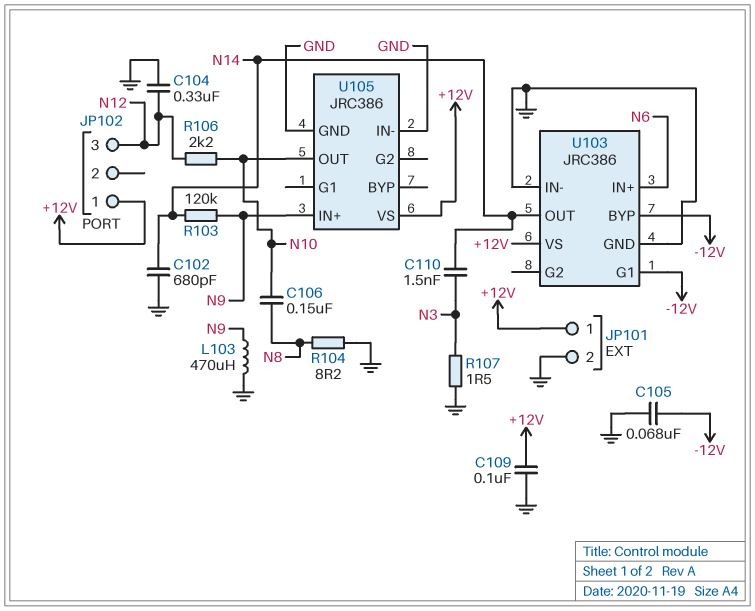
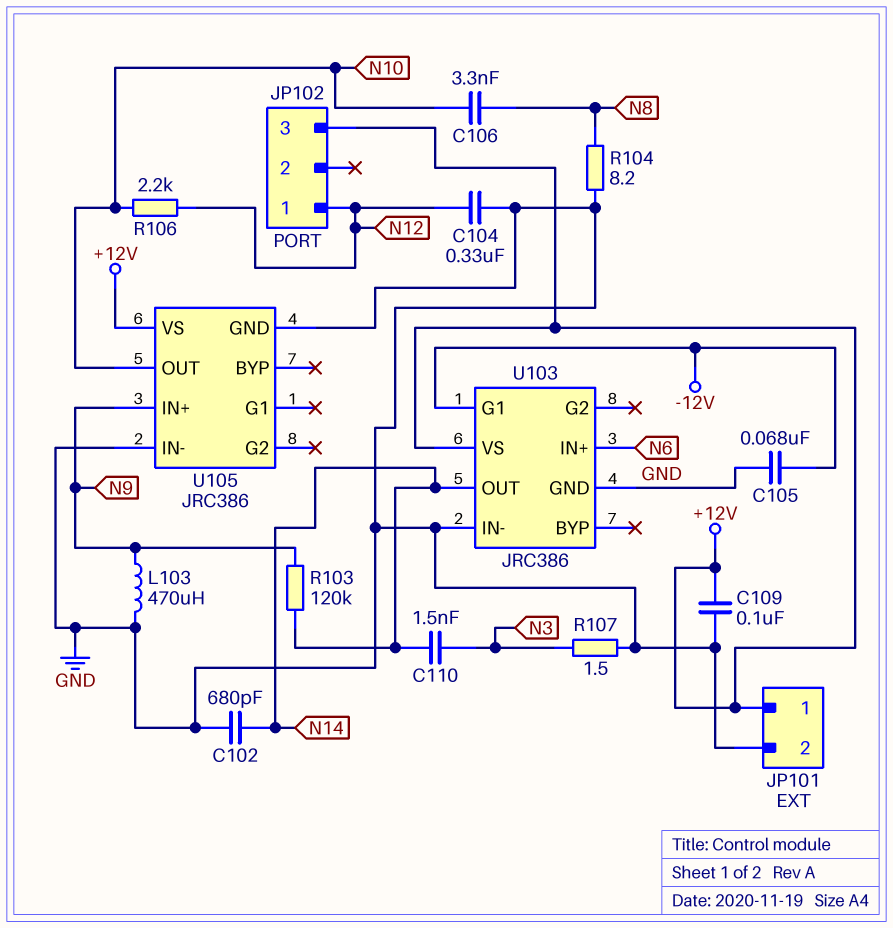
C106: 150nF (N8, N10) -> 3.3nF (N8, N10)
JP102 pin 1: +12V -> N12
JP102 pin 3: N12 -> +12V
U103 pin BYP: -12V -> none

